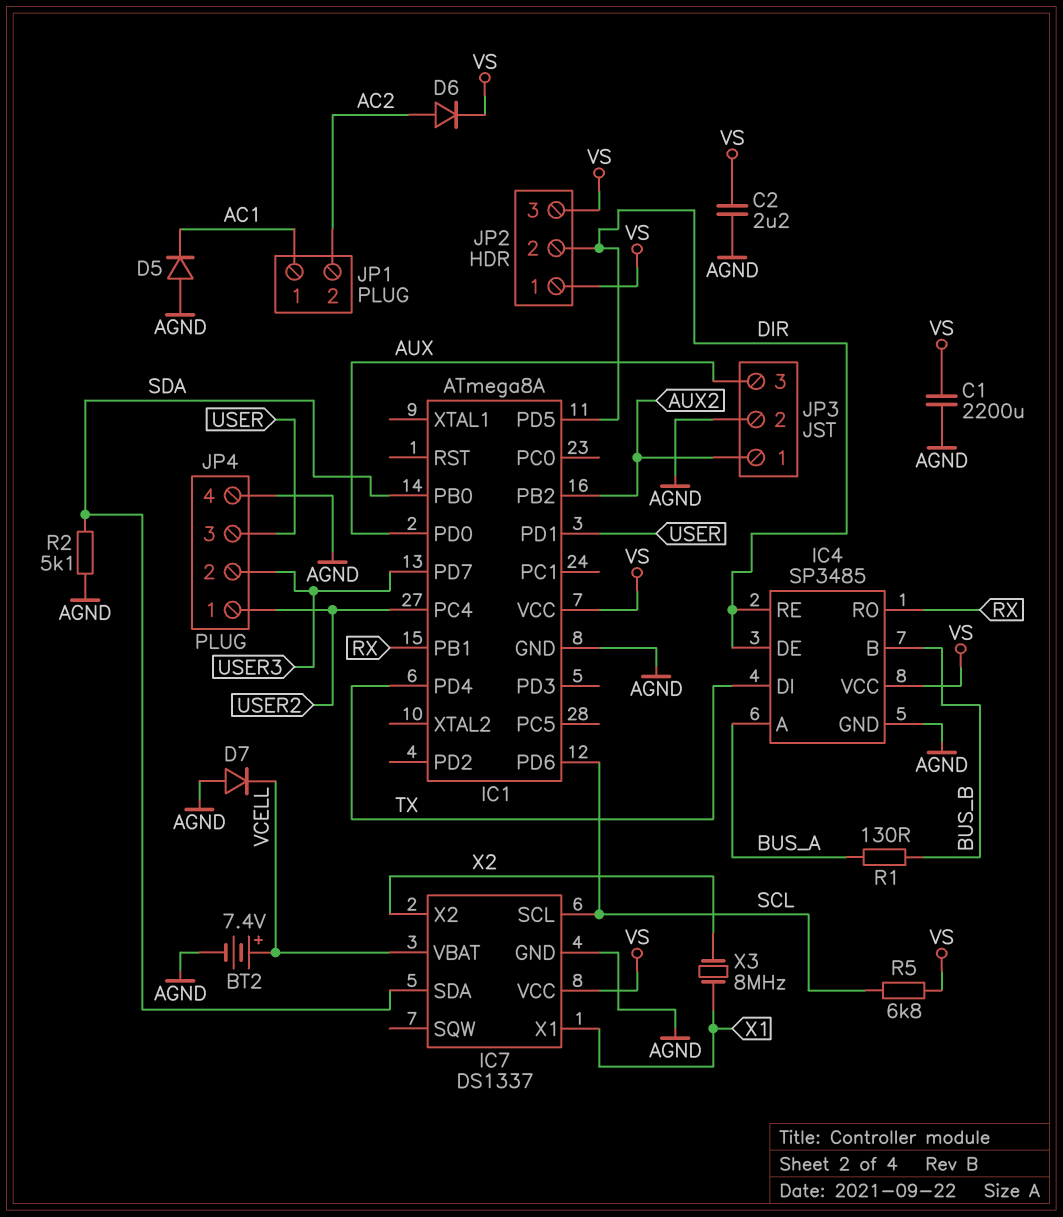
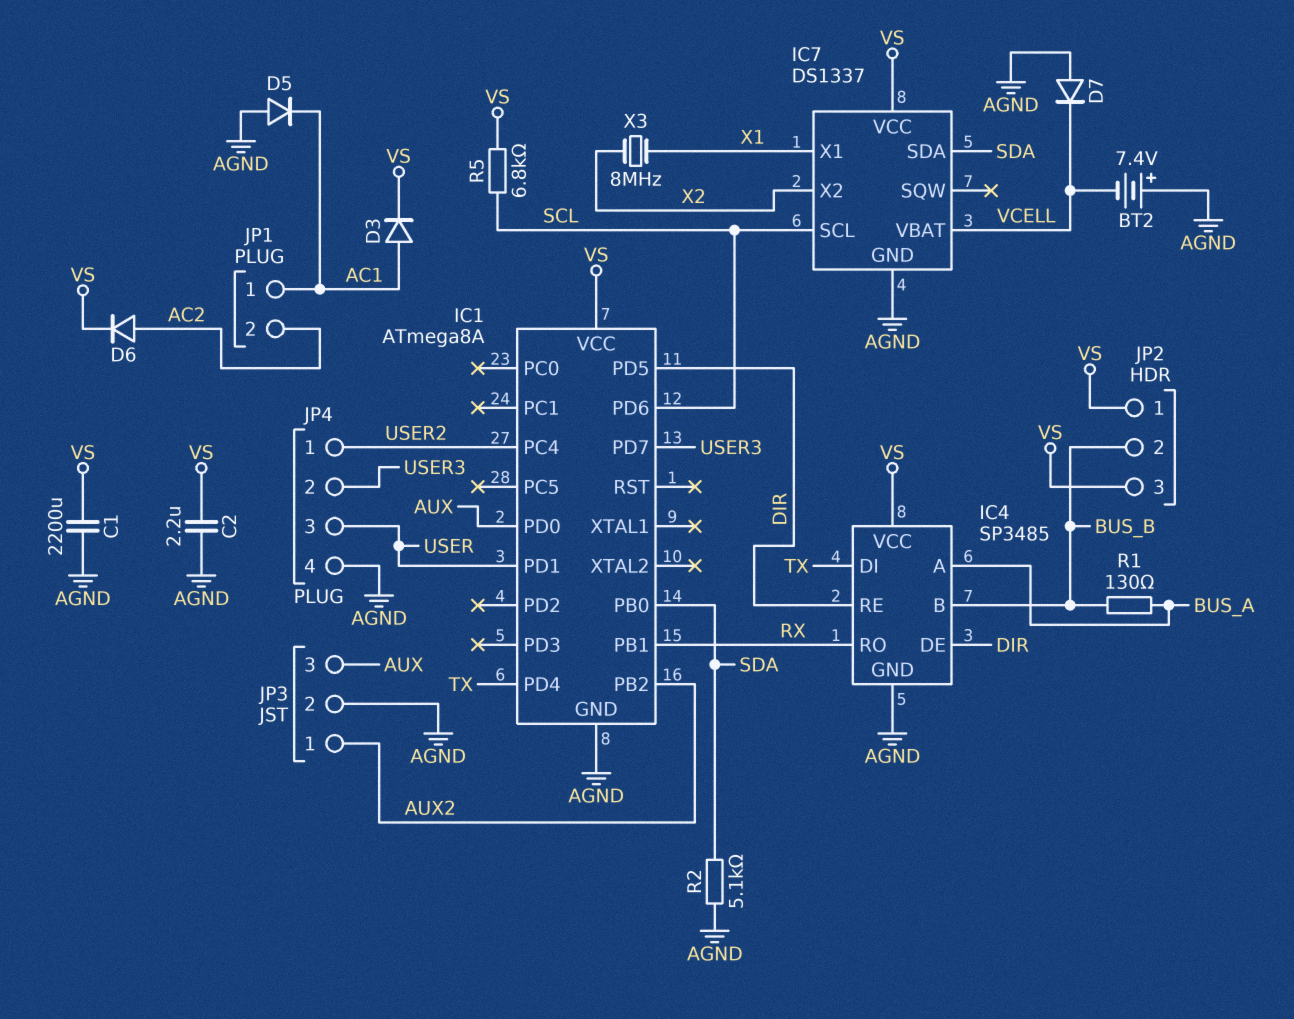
BT2: 7.4V (plus VCELL, minus AGND) -> 7.4V (plus AGND, minus VCELL)
D3: none -> diode (A AC1, K VS)
JP2 pin 2: DIR -> BUS_B

